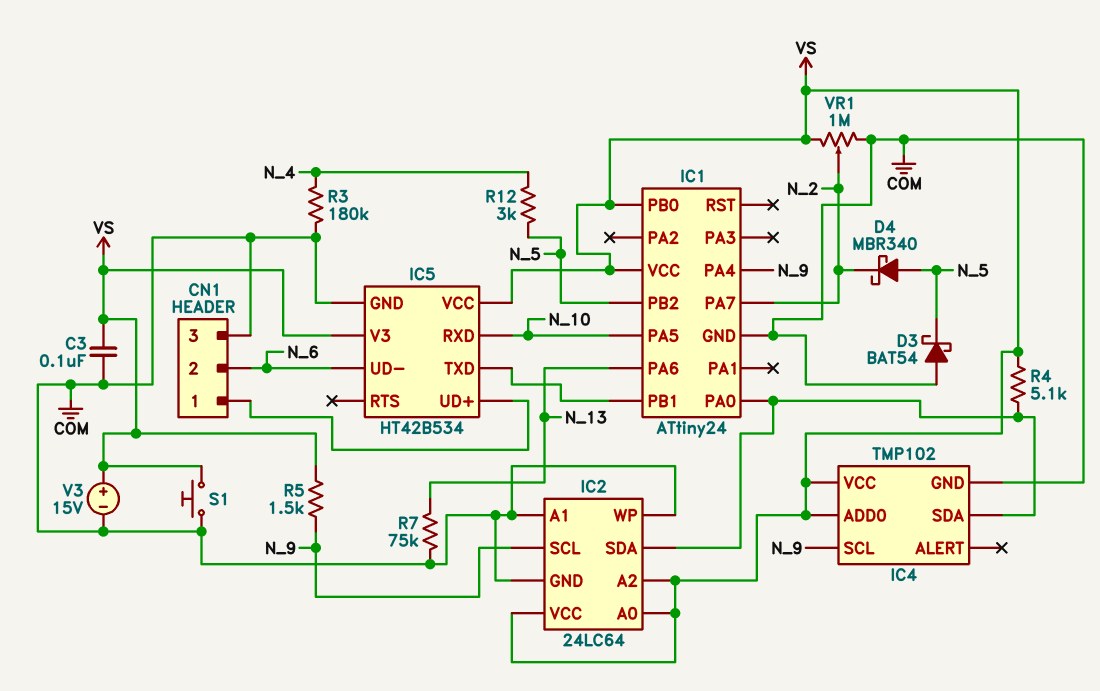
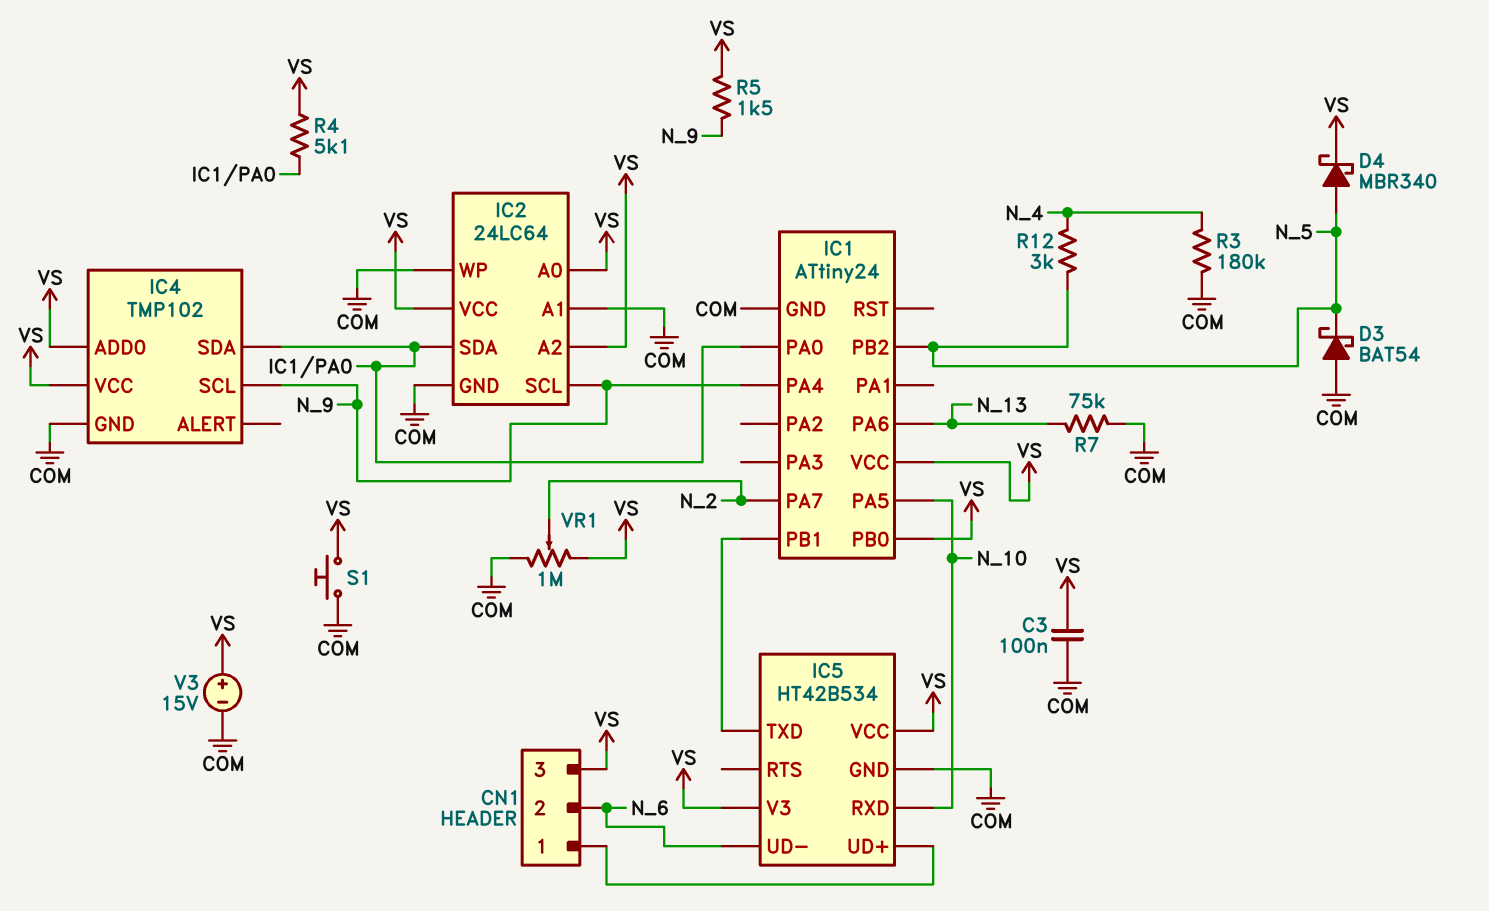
CN1 pin 3: COM -> VS
D4: schottky MBR340 (A N_5, K N_2) -> schottky MBR340 (A N_5, K VS)

